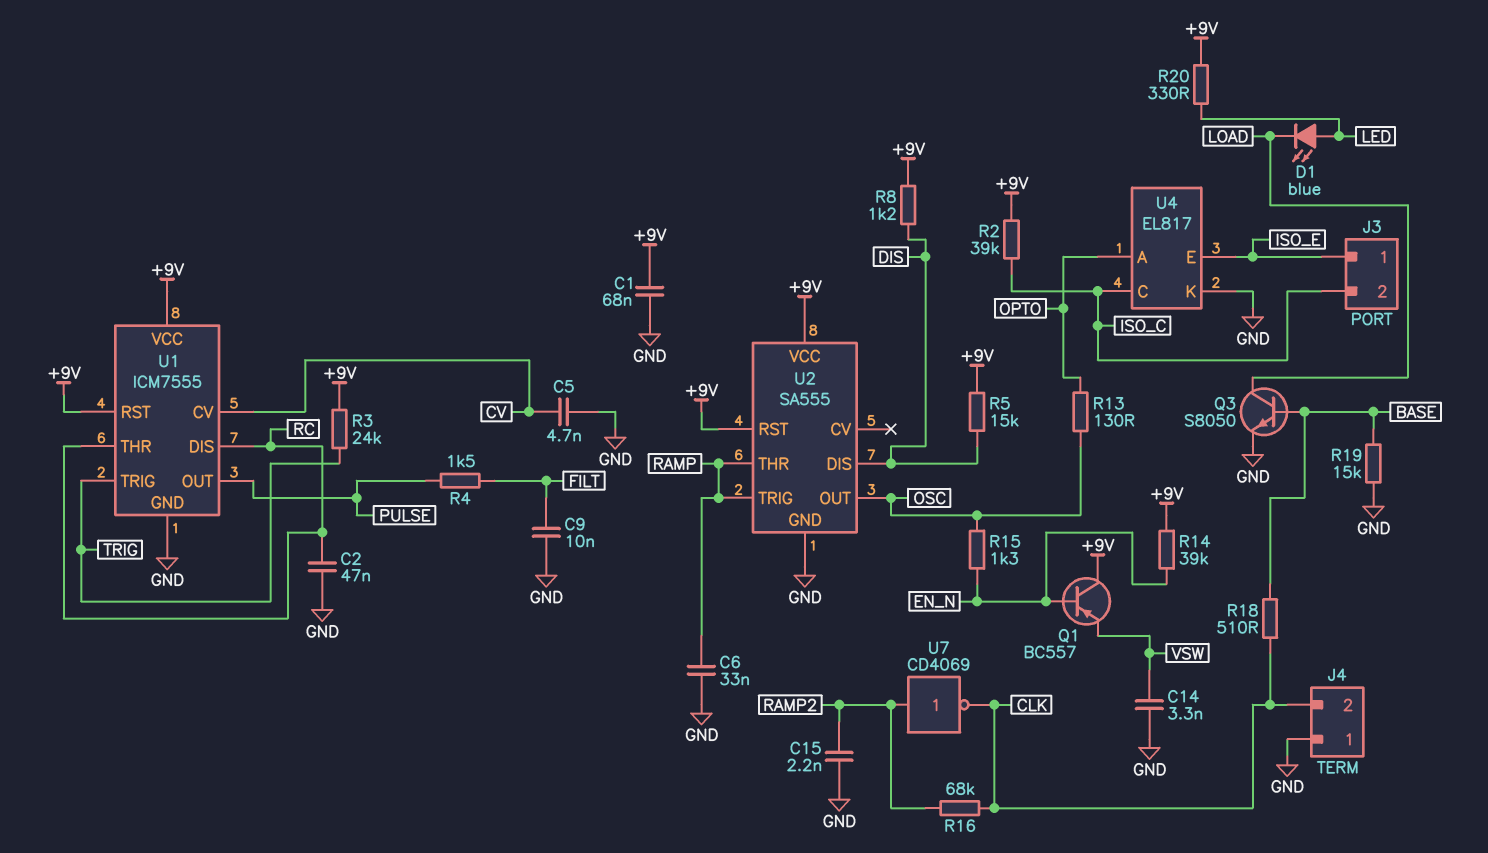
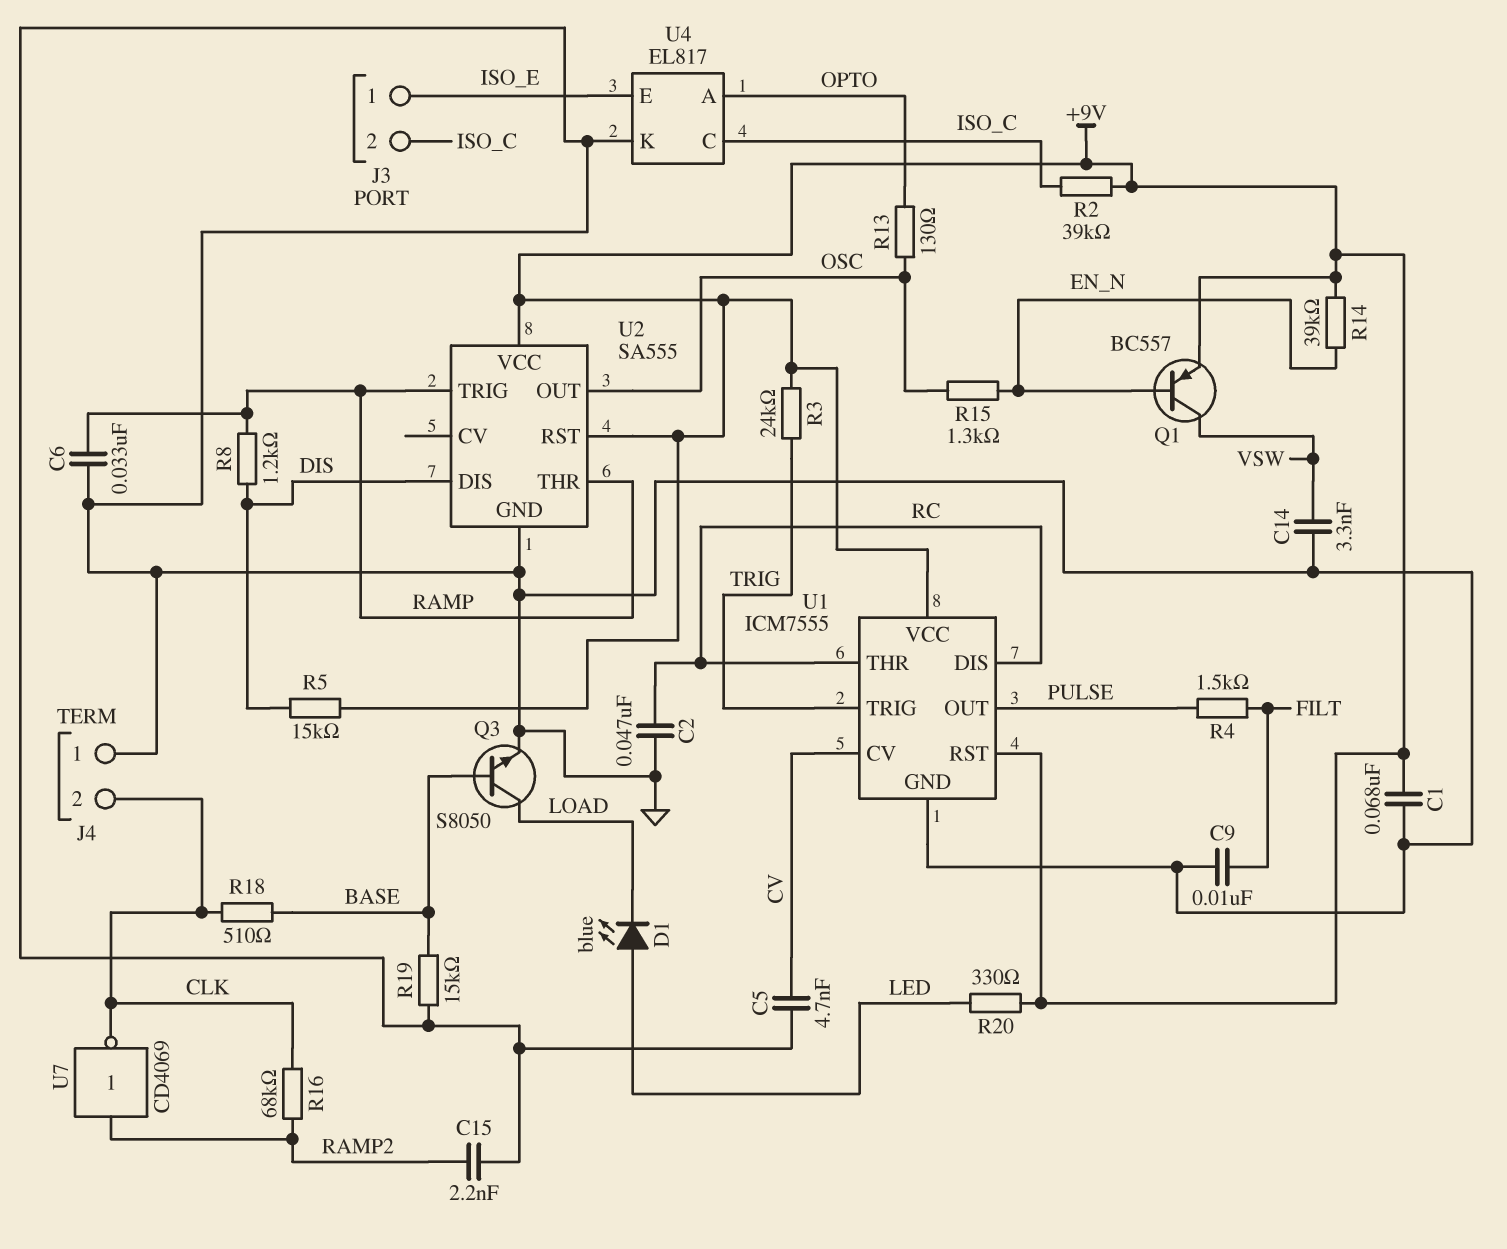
Q1: PNP BC557 (B EN_N, C +9V, E VSW) -> PNP BC557 (B EN_N, C VSW, E +9V)
R8: 1.2k (+9V, DIS) -> 1.2k (DIS, RAMP)

